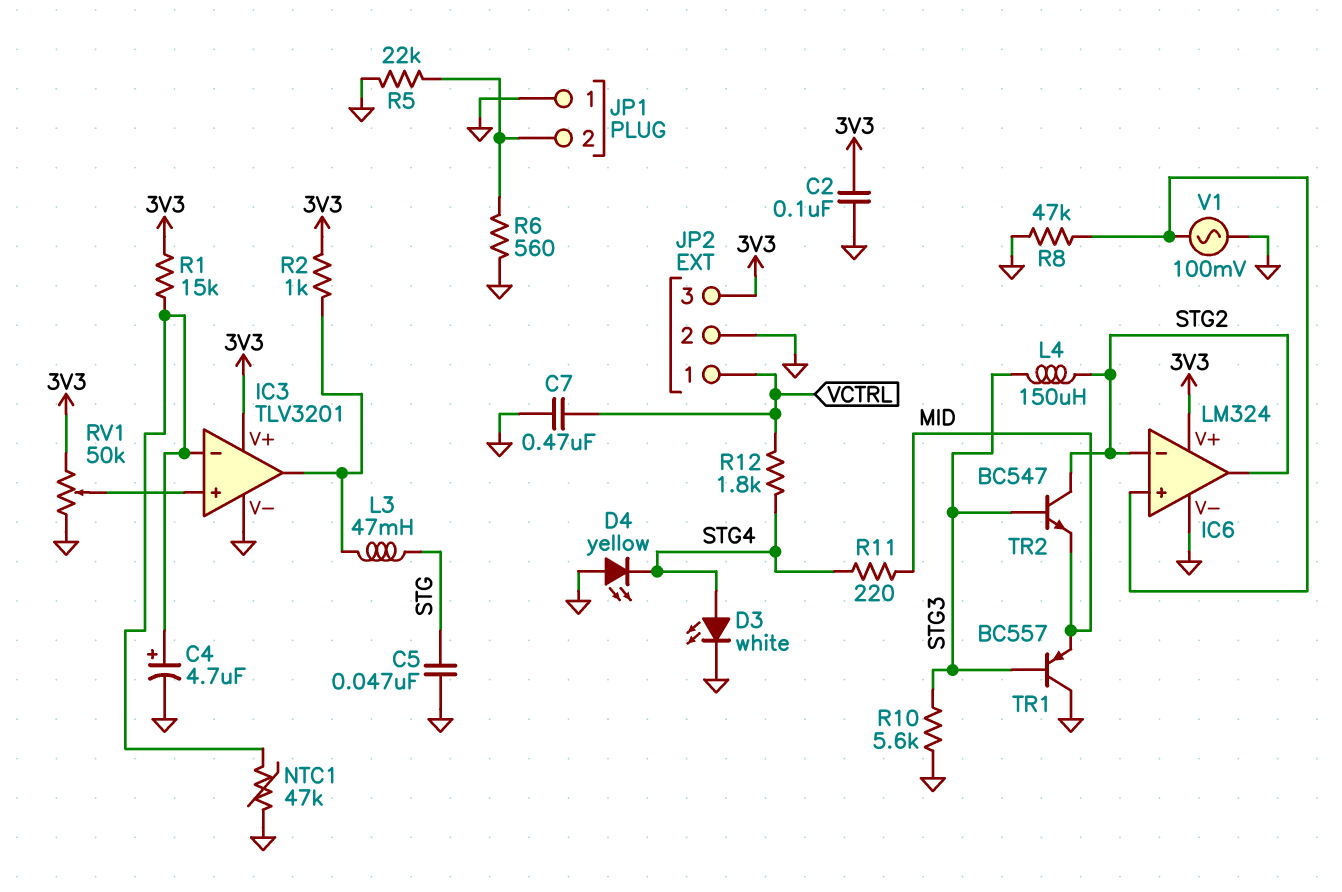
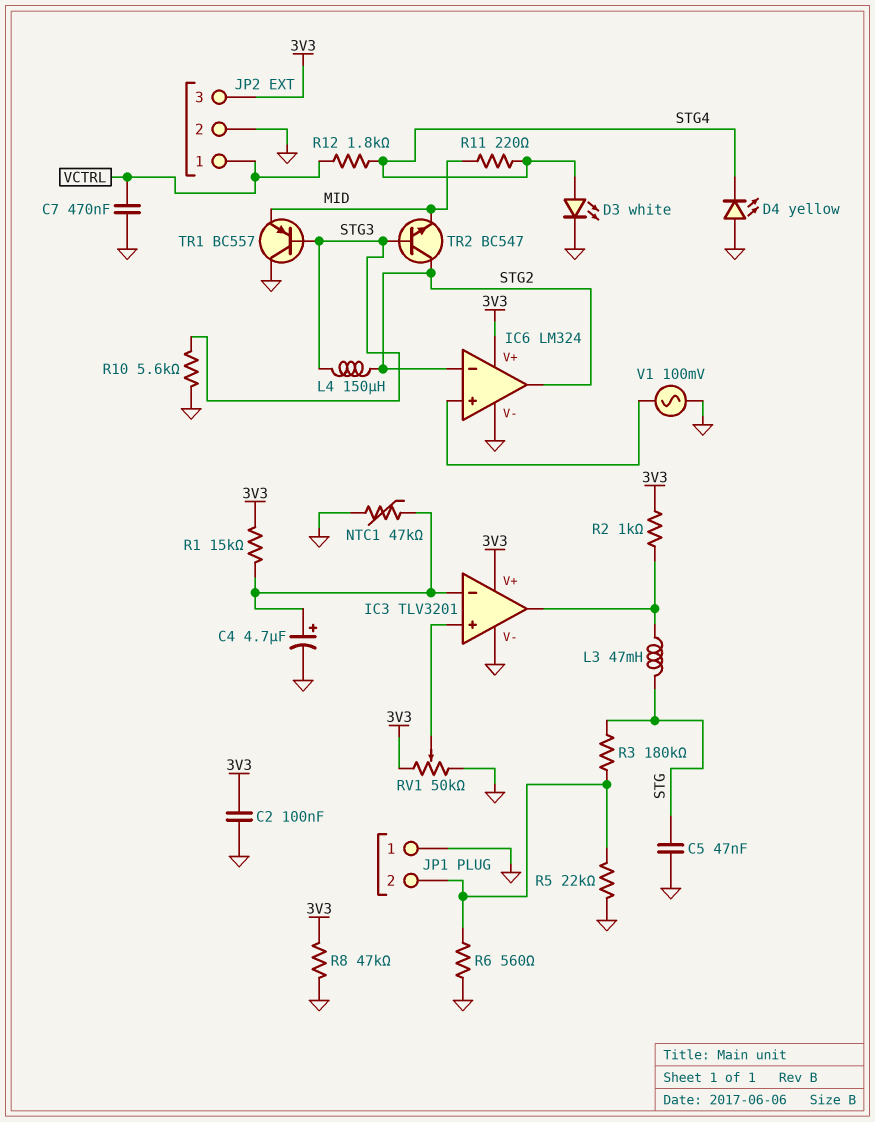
R3: none -> 180k (JP1/2, STG)
R8: 47k (GND, IC6/in+) -> 47k (3V3, GND)

